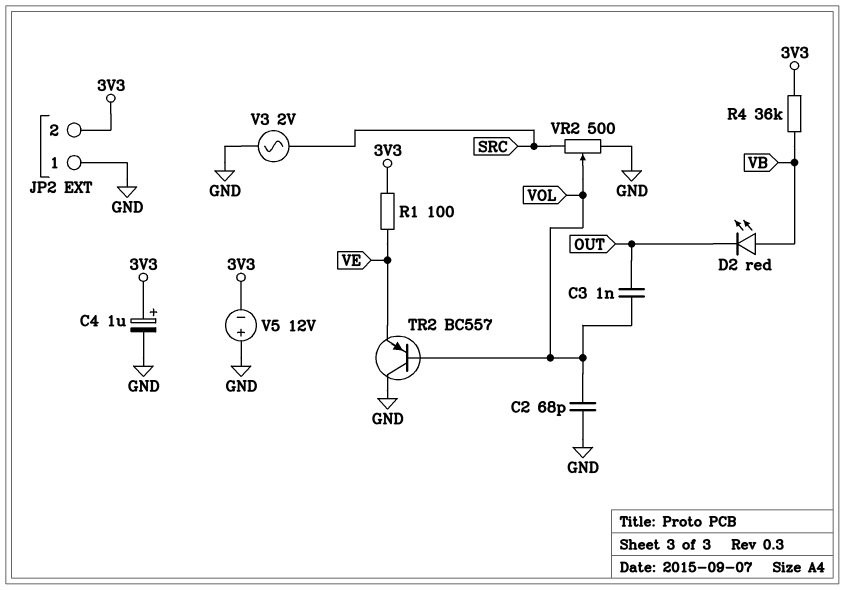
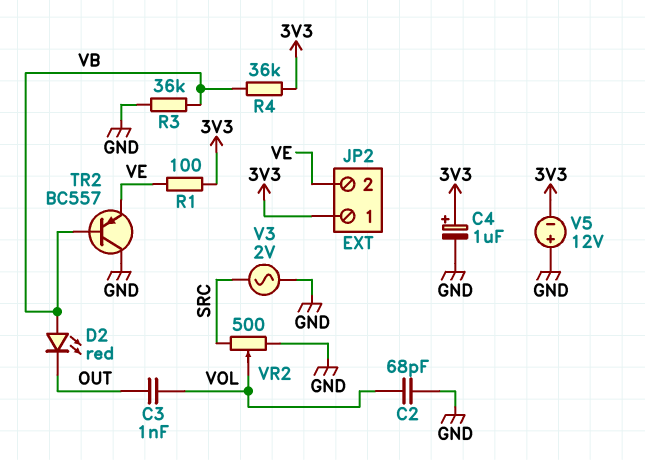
JP2 pin 1: GND -> 3V3
JP2 pin 2: 3V3 -> VE
R3: none -> 36k (GND, VB)
TR2: PNP BC557 (B VOL, C GND, E VE) -> PNP BC557 (B VB, C GND, E VE)

